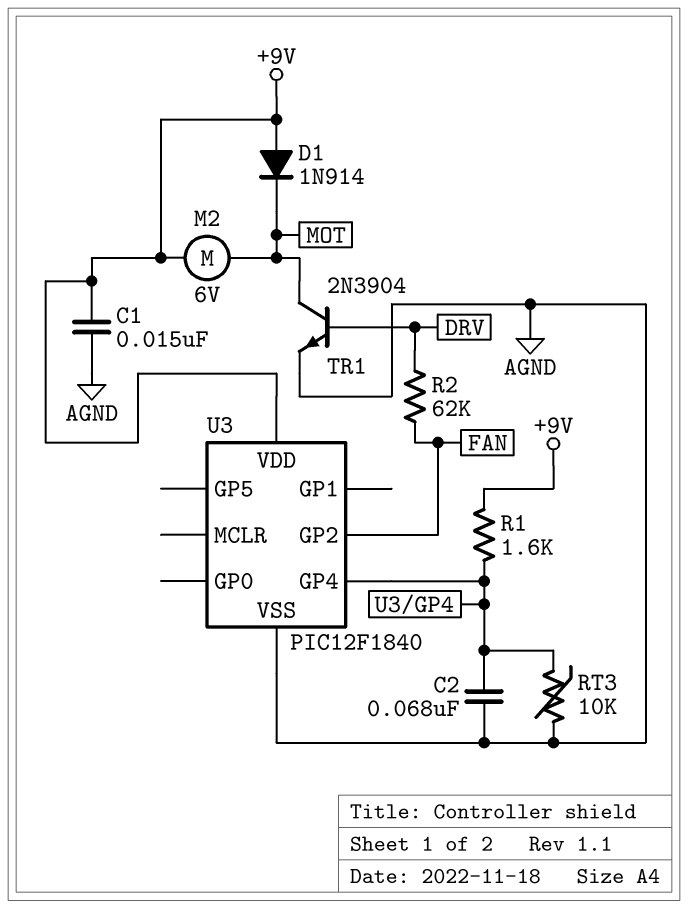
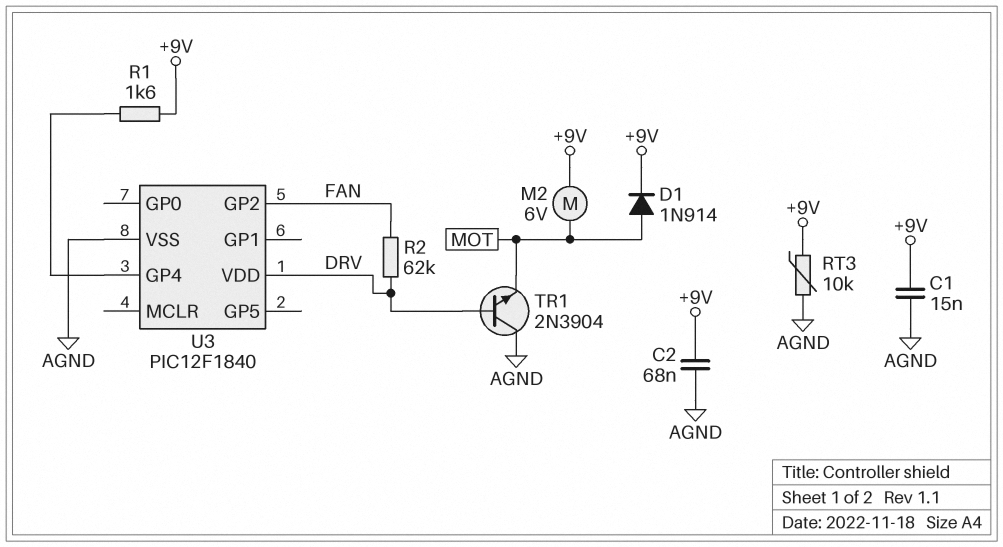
C2: 68nF (AGND, U3/GP4) -> 68nF (+9V, AGND)
D1: diode 1N914 (A +9V, K MOT) -> diode 1N914 (A MOT, K +9V)
RT3: 10k (AGND, U3/GP4) -> 10k (+9V, AGND)
TR1: NPN 2N3904 (B DRV, C MOT, E AGND) -> NPN 2N3904 (B DRV, C AGND, E MOT)
U3 pin VDD: +9V -> DRV

